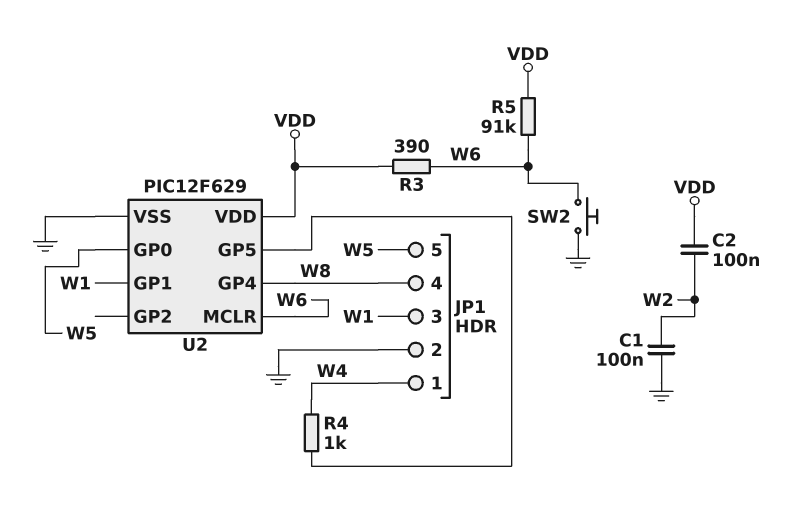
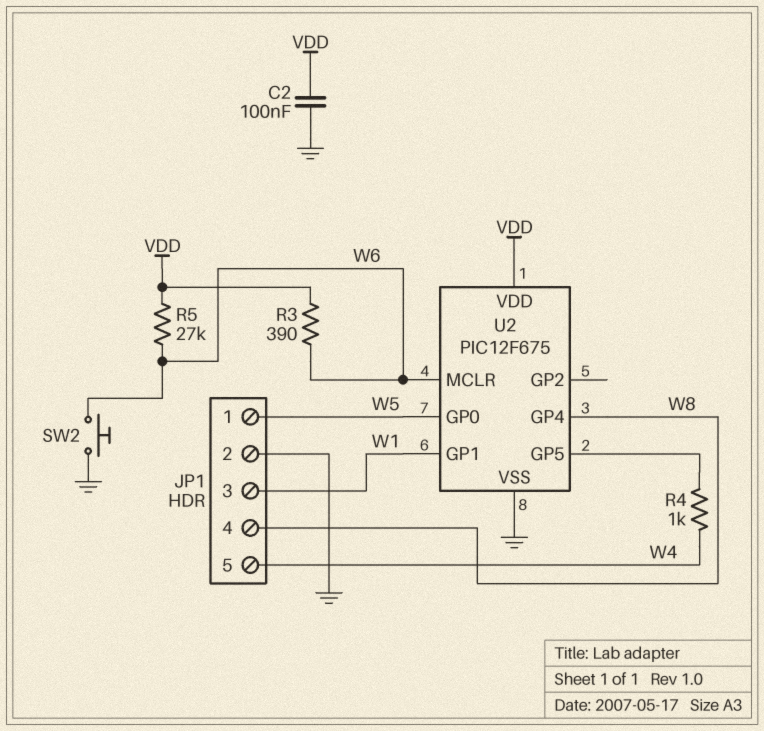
C1: 100nF (GND, W2) -> none
C2: 100nF (VDD, W2) -> 100nF (GND, VDD)
JP1 pin 1: W4 -> W5
JP1 pin 5: W5 -> W4
R5: 91k (VDD, W6) -> 27k (VDD, W6)
U2: PIC12F629 -> PIC12F675

